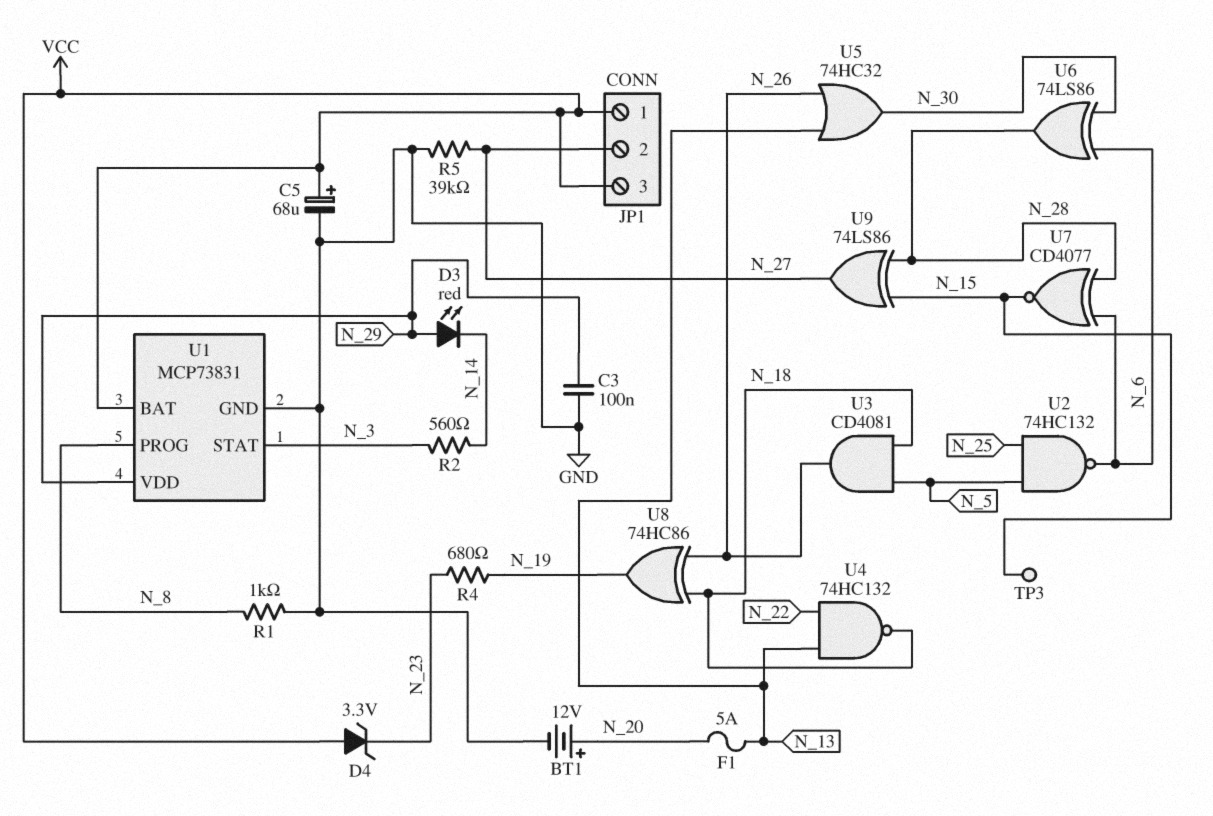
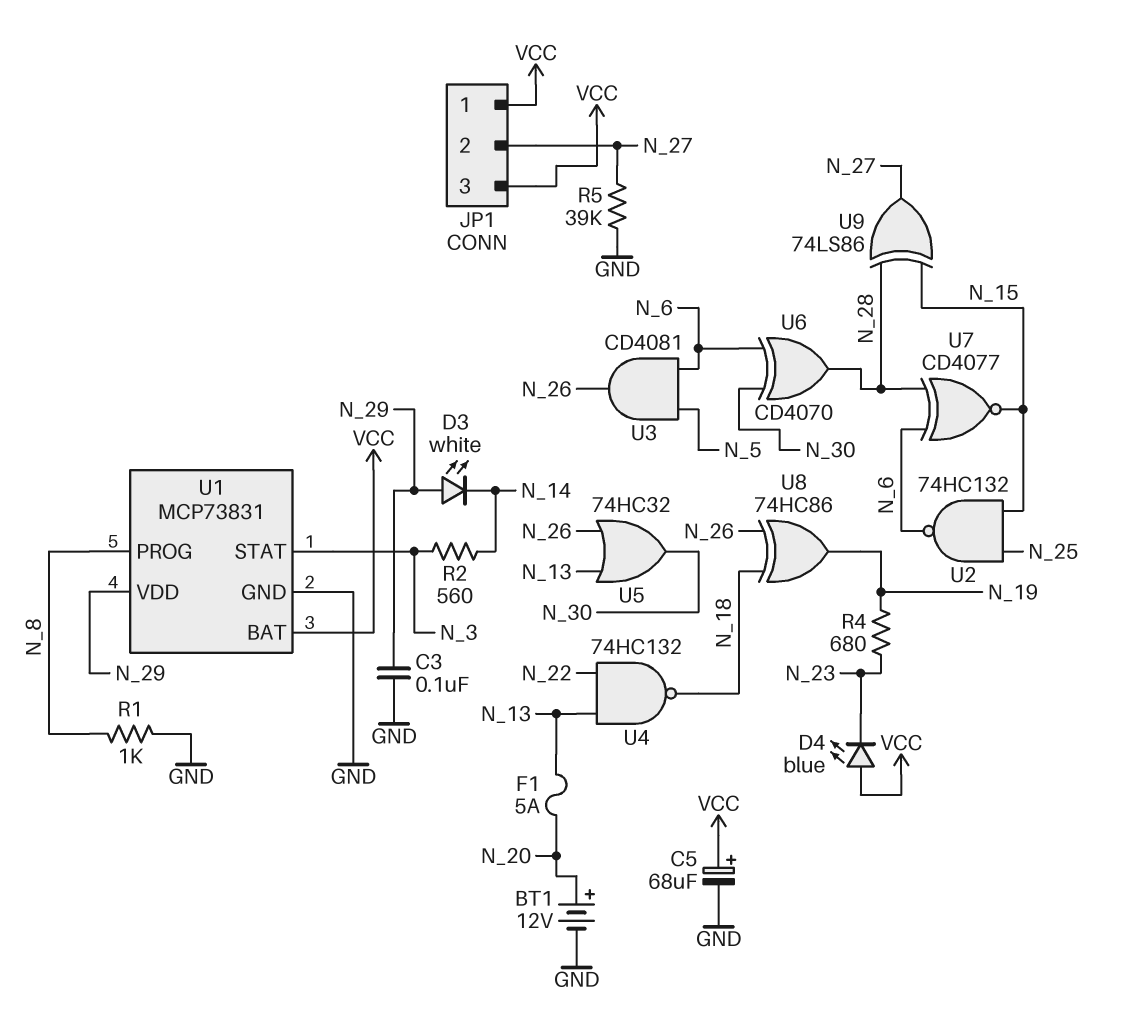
D3: LED red (A N_29, K N_14) -> LED white (A N_29, K N_14)
D4: zener 3.3V (A VCC, K N_23) -> LED blue (A VCC, K N_23)
TP3: test point (N_15) -> none
U2: NAND 74HC132 (in N_5, in N_25, out N_6) -> NAND 74HC132 (in N_15, in N_25, out N_6)
U3: AND CD4081 (in N_5, in N_18, out N_26) -> AND CD4081 (in N_5, in N_6, out N_26)
U6: XOR 74LS86 (in N_6, in N_30, out N_28) -> XOR CD4070 (in N_6, in N_30, out N_28)

